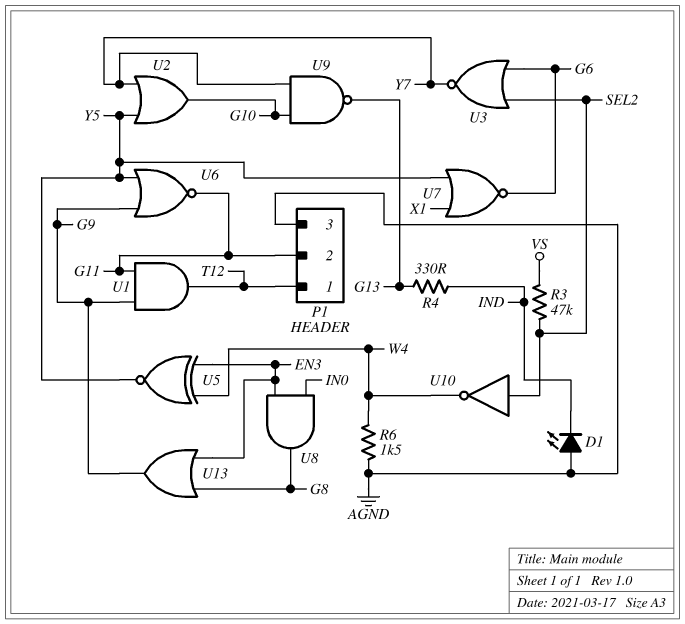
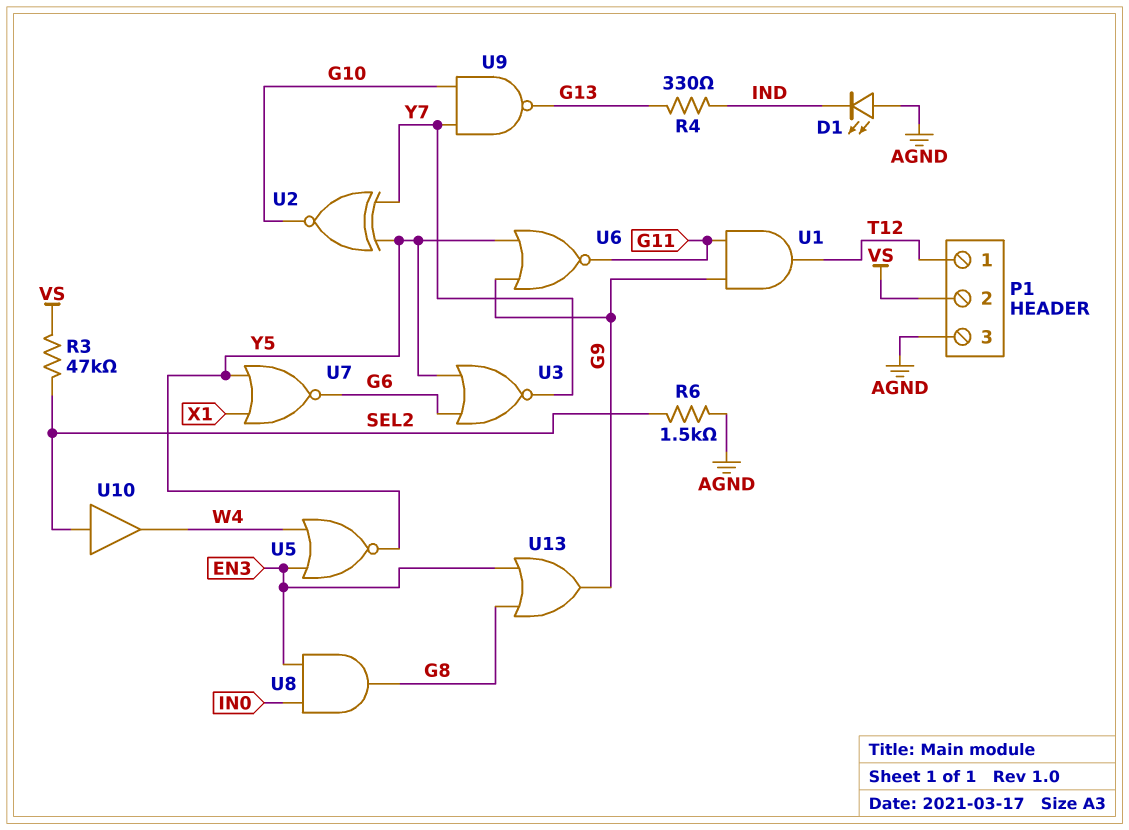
P1 pin 2: G11 -> VS
R6: 1.5k (AGND, W4) -> 1.5k (AGND, SEL2)
U2: OR (in Y5, in Y7, out G10) -> XNOR (in Y5, in Y7, out G10)
U3: NOR (in G6, in SEL2, out Y7) -> NOR (in G6, in Y5, out Y7)
U5: XNOR (in EN3, in W4, out Y5) -> NOR (in EN3, in W4, out Y5)
U10: NOT (in SEL2, out W4) -> buffer (in SEL2, out W4)

